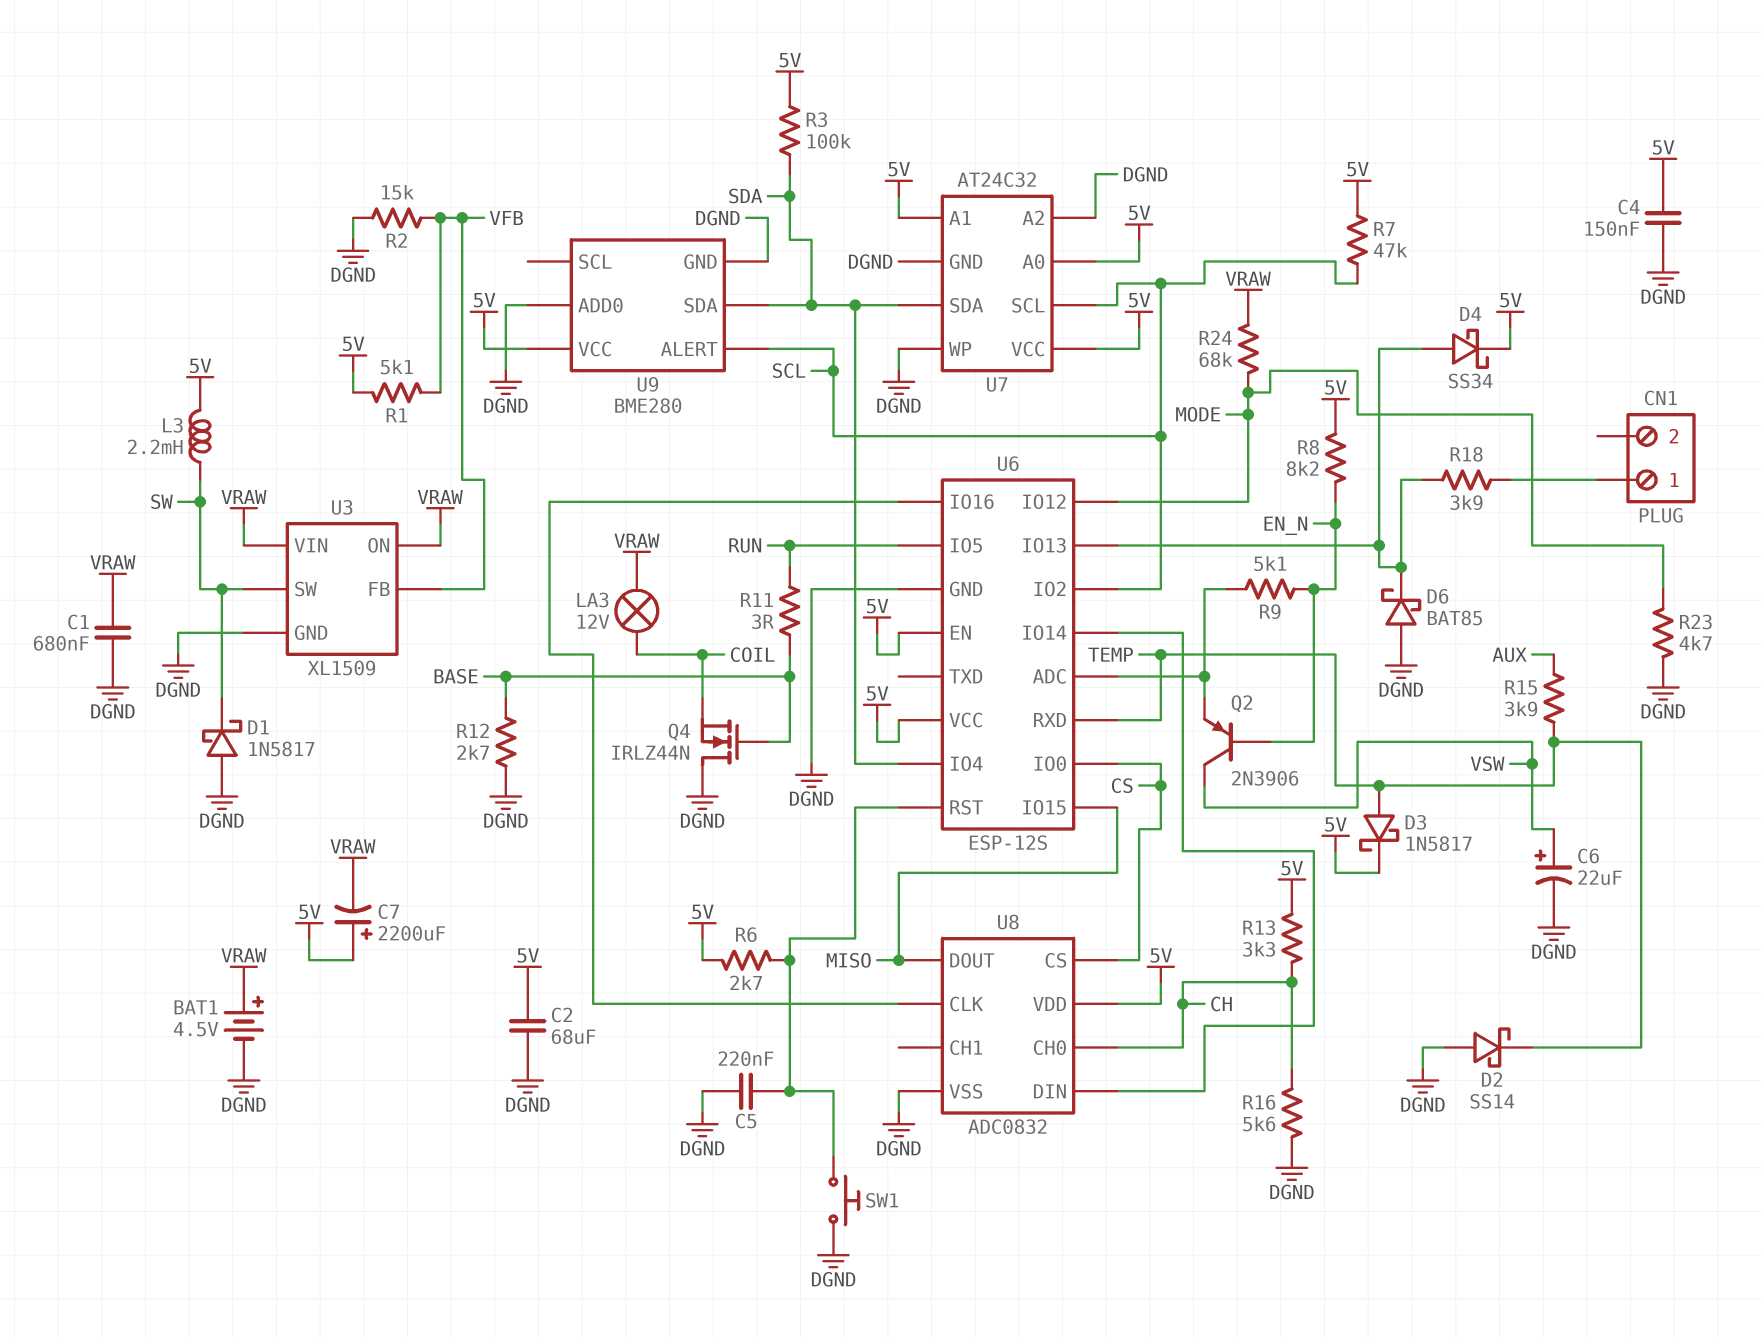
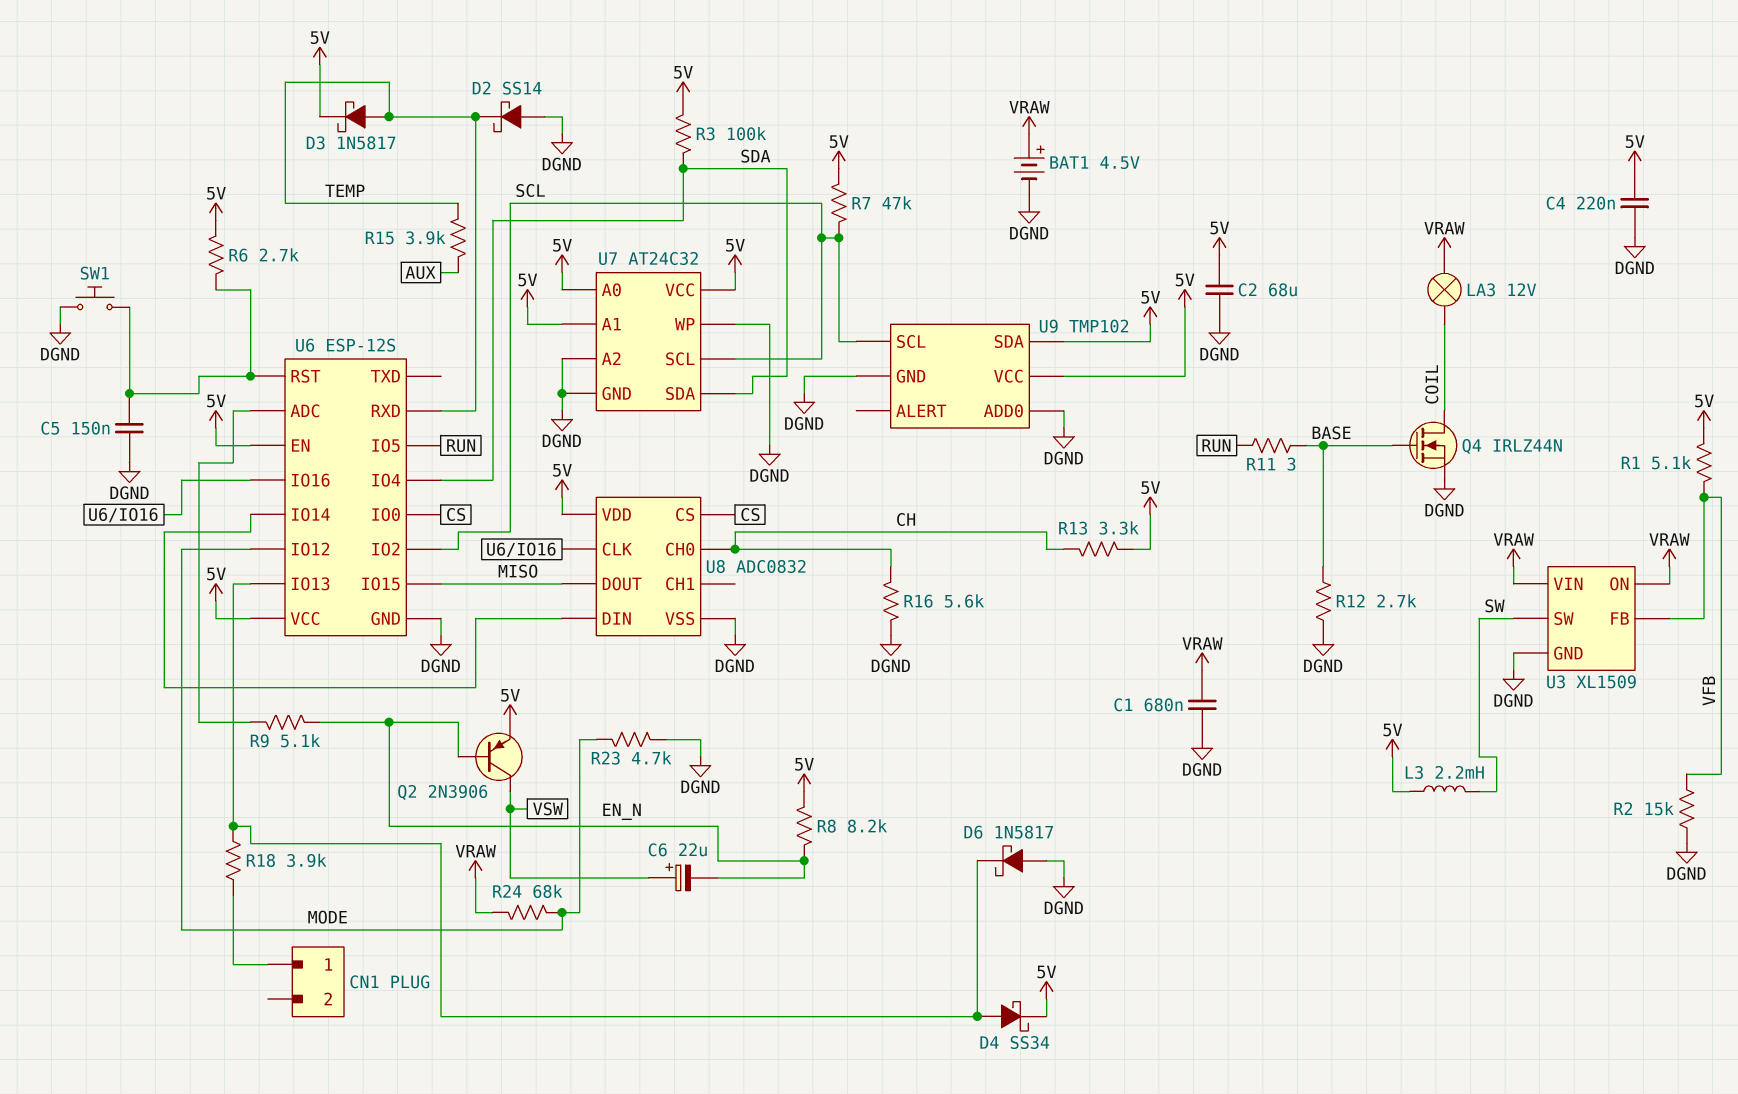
C4: 150nF (5V, DGND) -> 220nF (5V, DGND)
C5: 220nF (DGND, U6/RST) -> 150nF (DGND, U6/RST)
C6: 22uF (plus VSW, minus DGND) -> 22uF (plus VSW, minus EN_N)
C7: 2200uF (plus 5V, minus VRAW) -> none
D1: schottky 1N5817 (A DGND, K SW) -> none
D6: schottky BAT85 (A DGND, K U6/IO13) -> schottky 1N5817 (A DGND, K U6/IO13)
Q2: PNP 2N3906 (B EN_N, C VSW, E U6/ADC) -> PNP 2N3906 (B EN_N, C VSW, E 5V)
Q4: NMOS IRLZ44N (G BASE, D DGND, S COIL) -> NMOS IRLZ44N (G BASE, D COIL, S DGND)
U9: BME280 -> TMP102
U9 pin ALERT: SCL -> none
U9 pin SCL: none -> SCL
U9 pin SDA: SDA -> 5V

